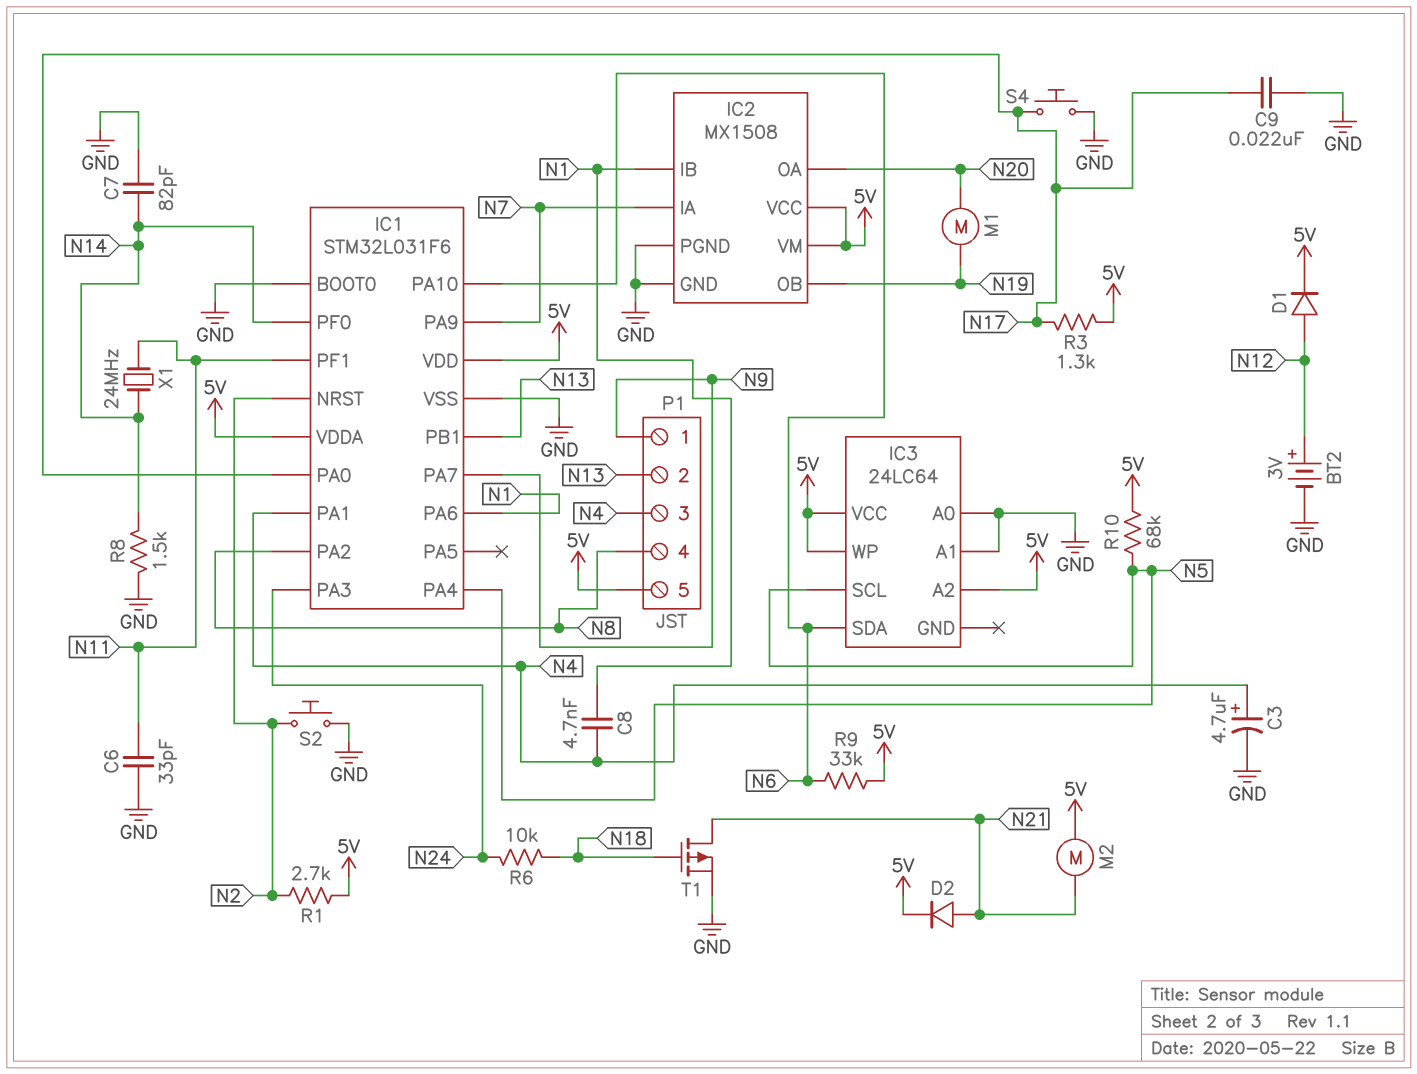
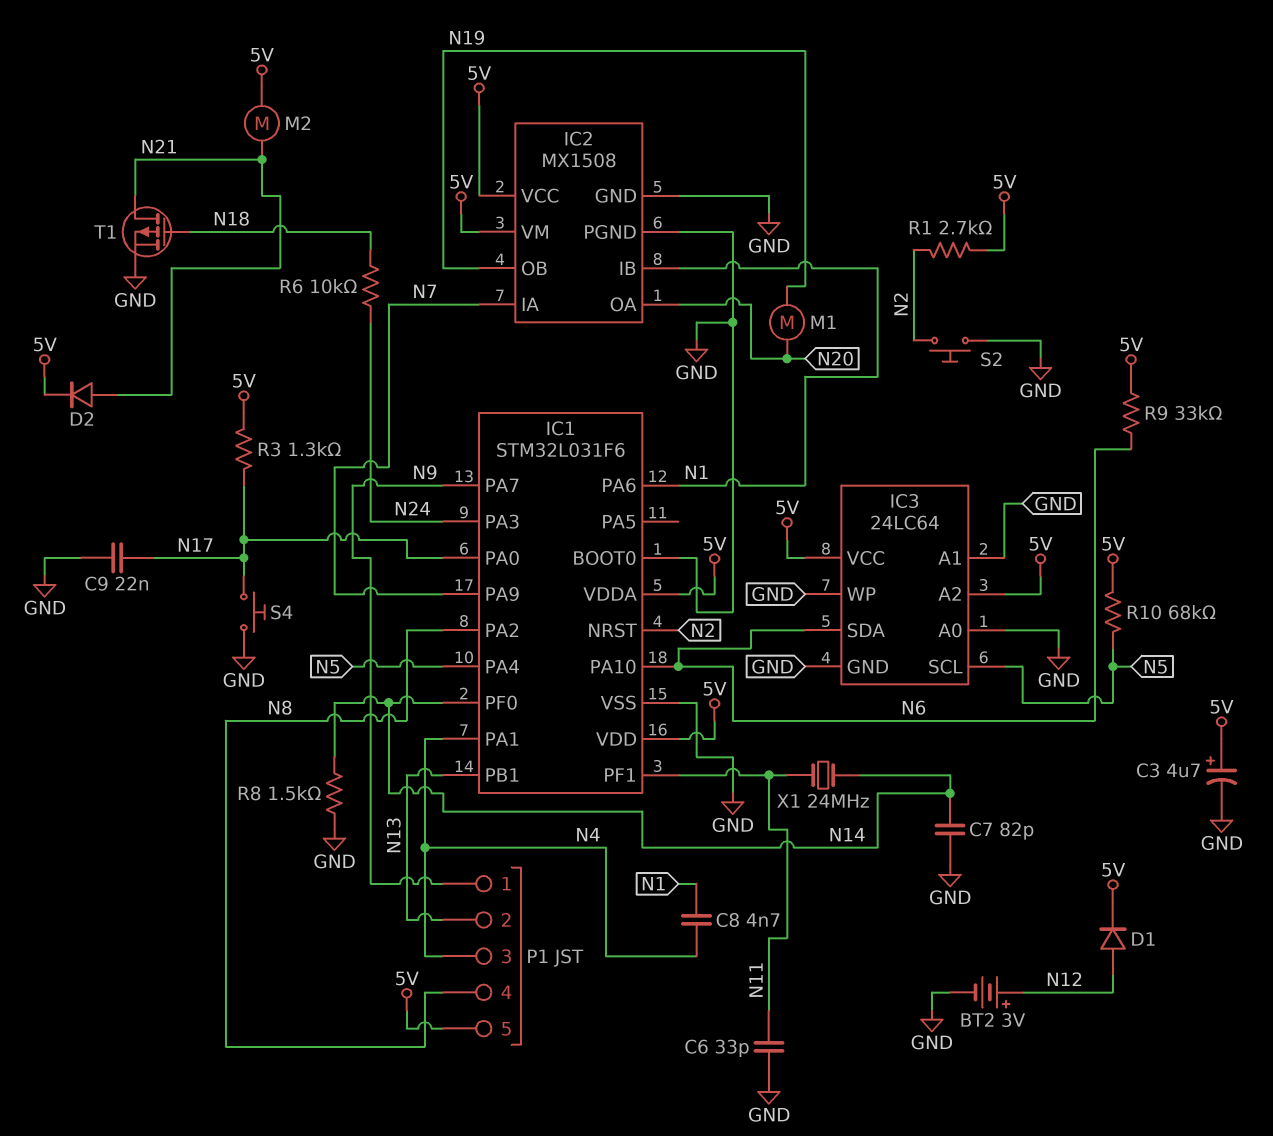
C3: 4.7uF (plus N4, minus GND) -> 4.7uF (plus 5V, minus GND)
IC3 pin GND: none -> GND
IC3 pin WP: 5V -> GND

